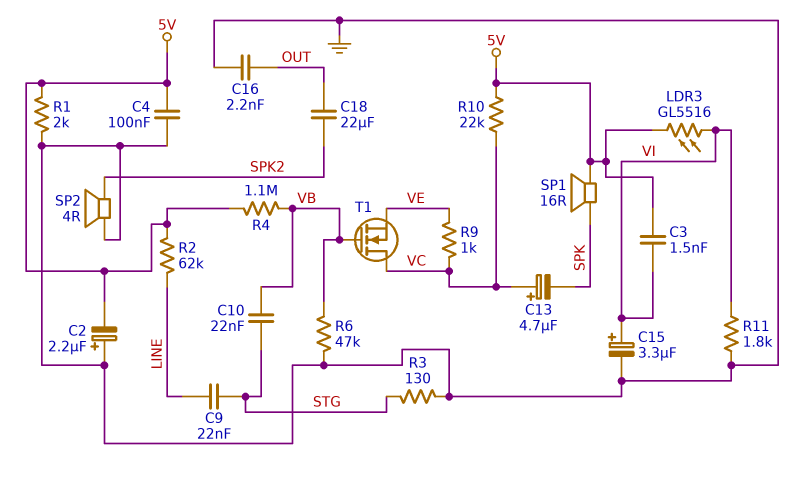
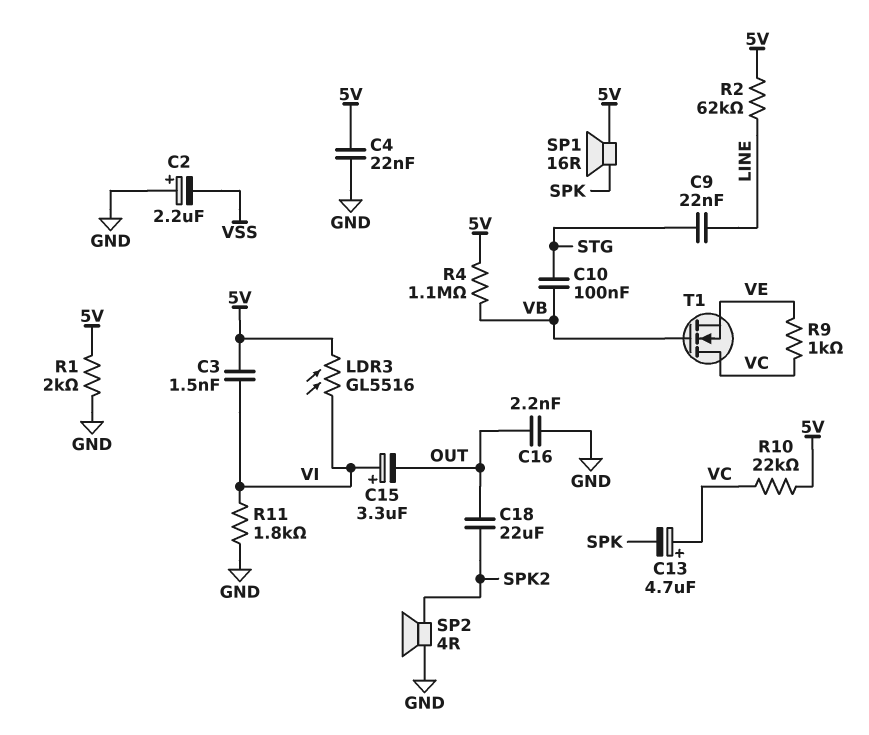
C2: 2.2uF (plus GND, minus 5V) -> 2.2uF (plus GND, minus VSS)
C4: 100nF (5V, GND) -> 22nF (5V, GND)
C10: 22nF (STG, VB) -> 100nF (STG, VB)
C15: 3.3uF (plus VI, minus GND) -> 3.3uF (plus VI, minus OUT)
R3: 130 (GND, STG) -> none
R6: 47k (GND, VB) -> none

